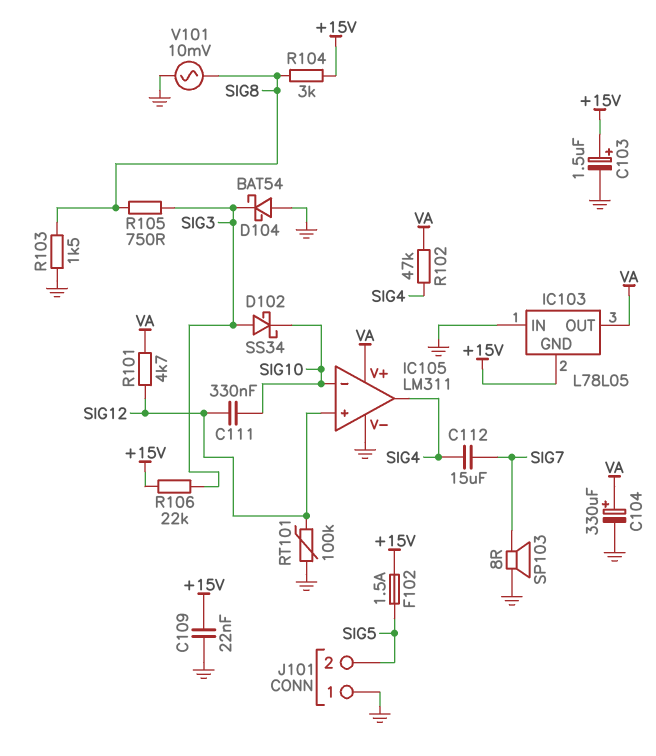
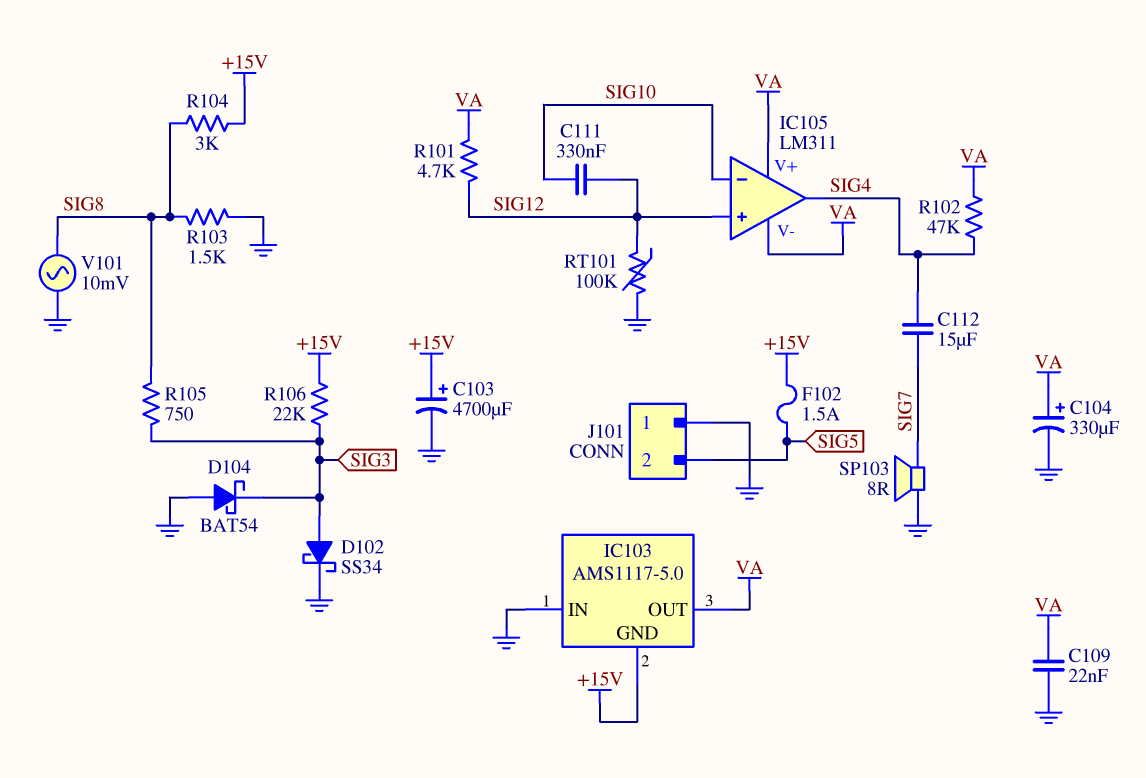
C103: 1.5uF (plus +15V, minus GND) -> 4700uF (plus +15V, minus GND)
C109: 22nF (+15V, GND) -> 22nF (GND, VA)
D102: schottky SS34 (A SIG3, K SIG10) -> schottky SS34 (A SIG3, K GND)
IC103: L78L05 -> AMS1117-5.0
IC105 pin V-: GND -> VA

